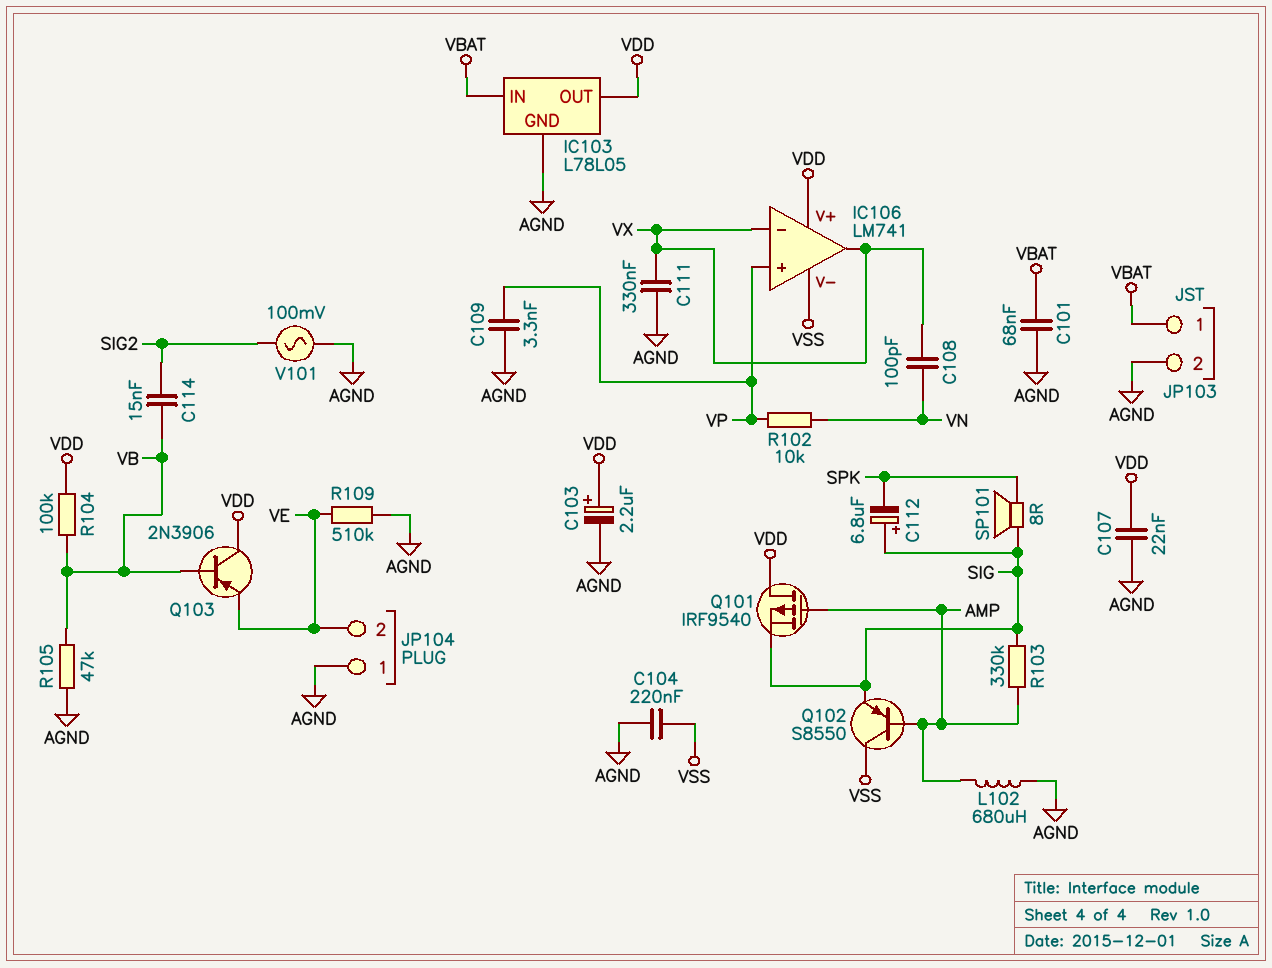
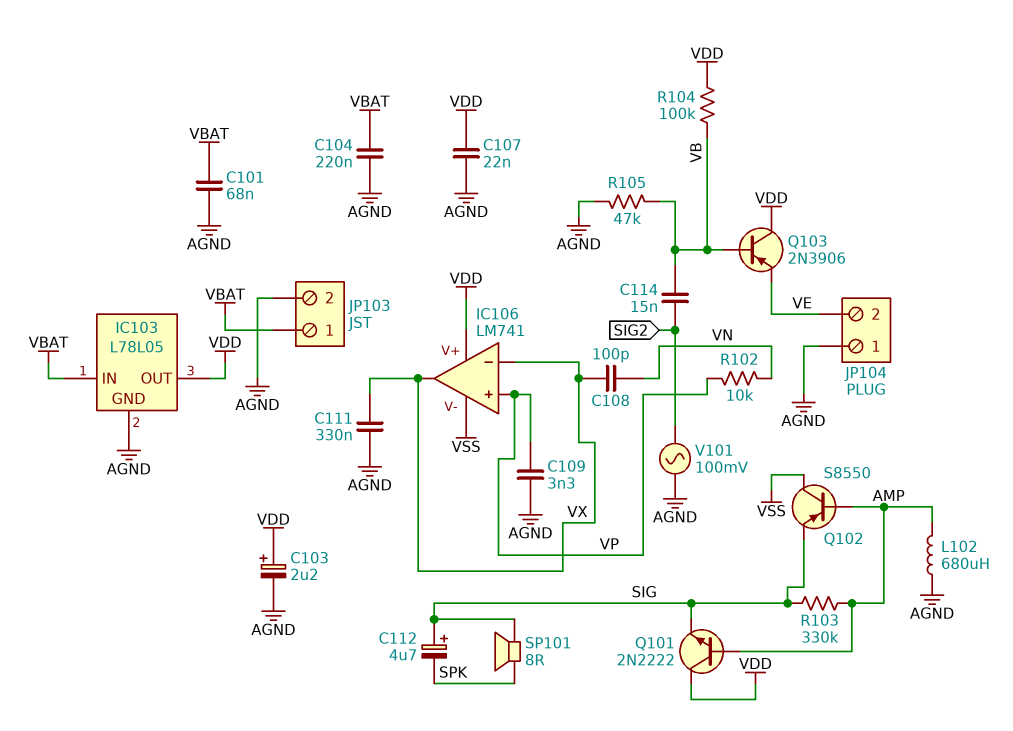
C104: 220nF (AGND, VSS) -> 220nF (AGND, VBAT)
C112: 6.8uF (plus SIG, minus SPK) -> 4.7uF (plus SIG, minus SPK)
Q101: PMOS IRF9540 (G AMP, D VDD, S SIG) -> NPN 2N2222 (B AMP, C VDD, E SIG)
R109: 510k (AGND, VE) -> none

